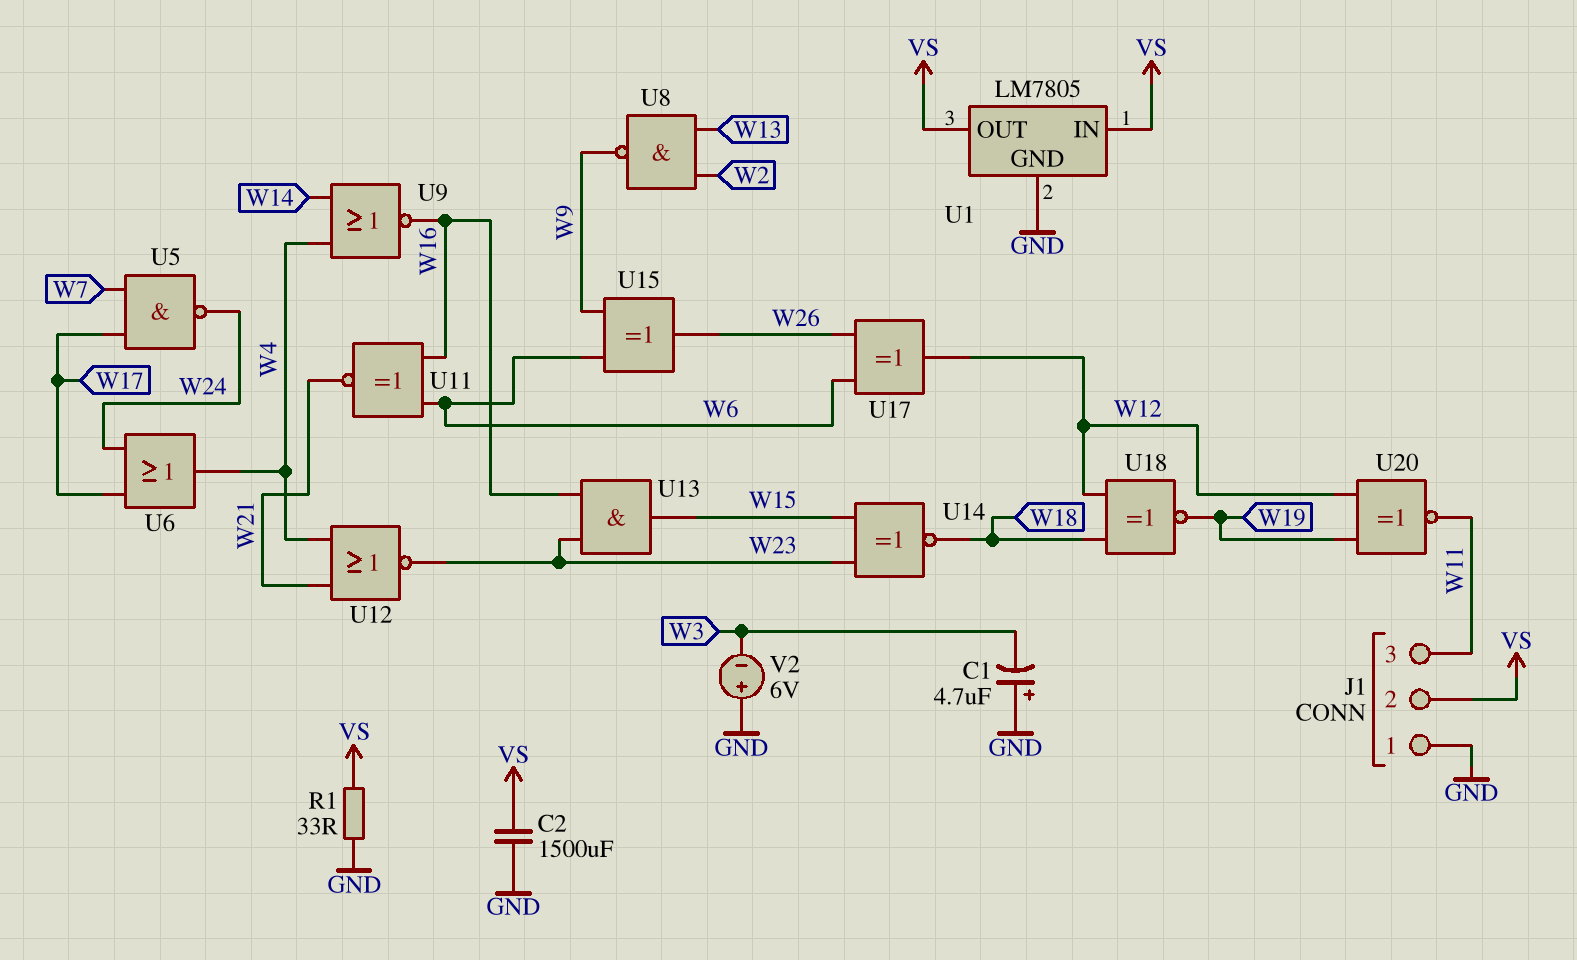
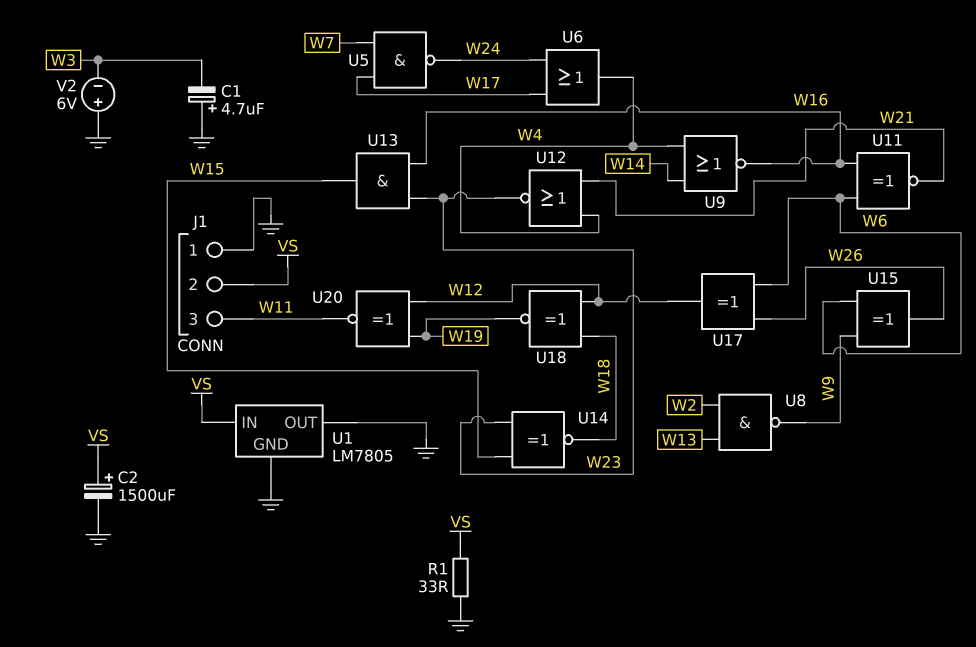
C2: 1500uF (GND, VS) -> 1500uF (plus VS, minus GND)
U1 pin OUT: VS -> GND

